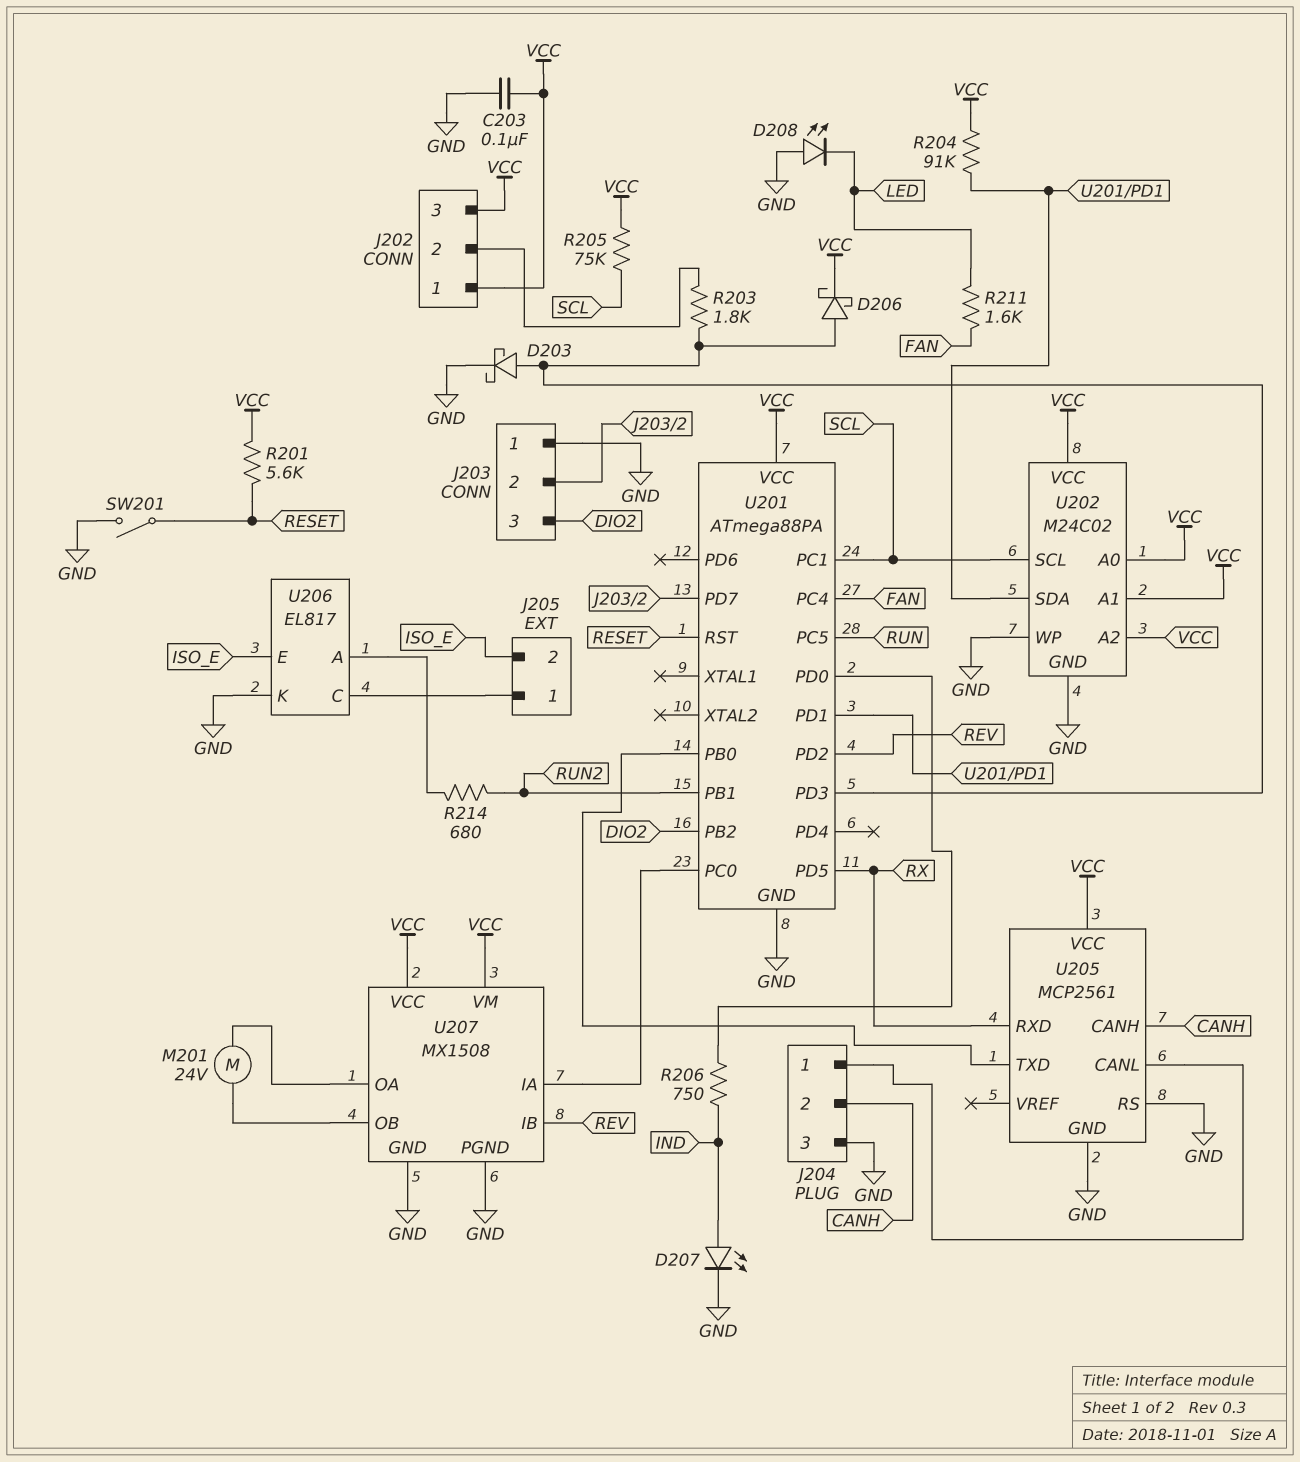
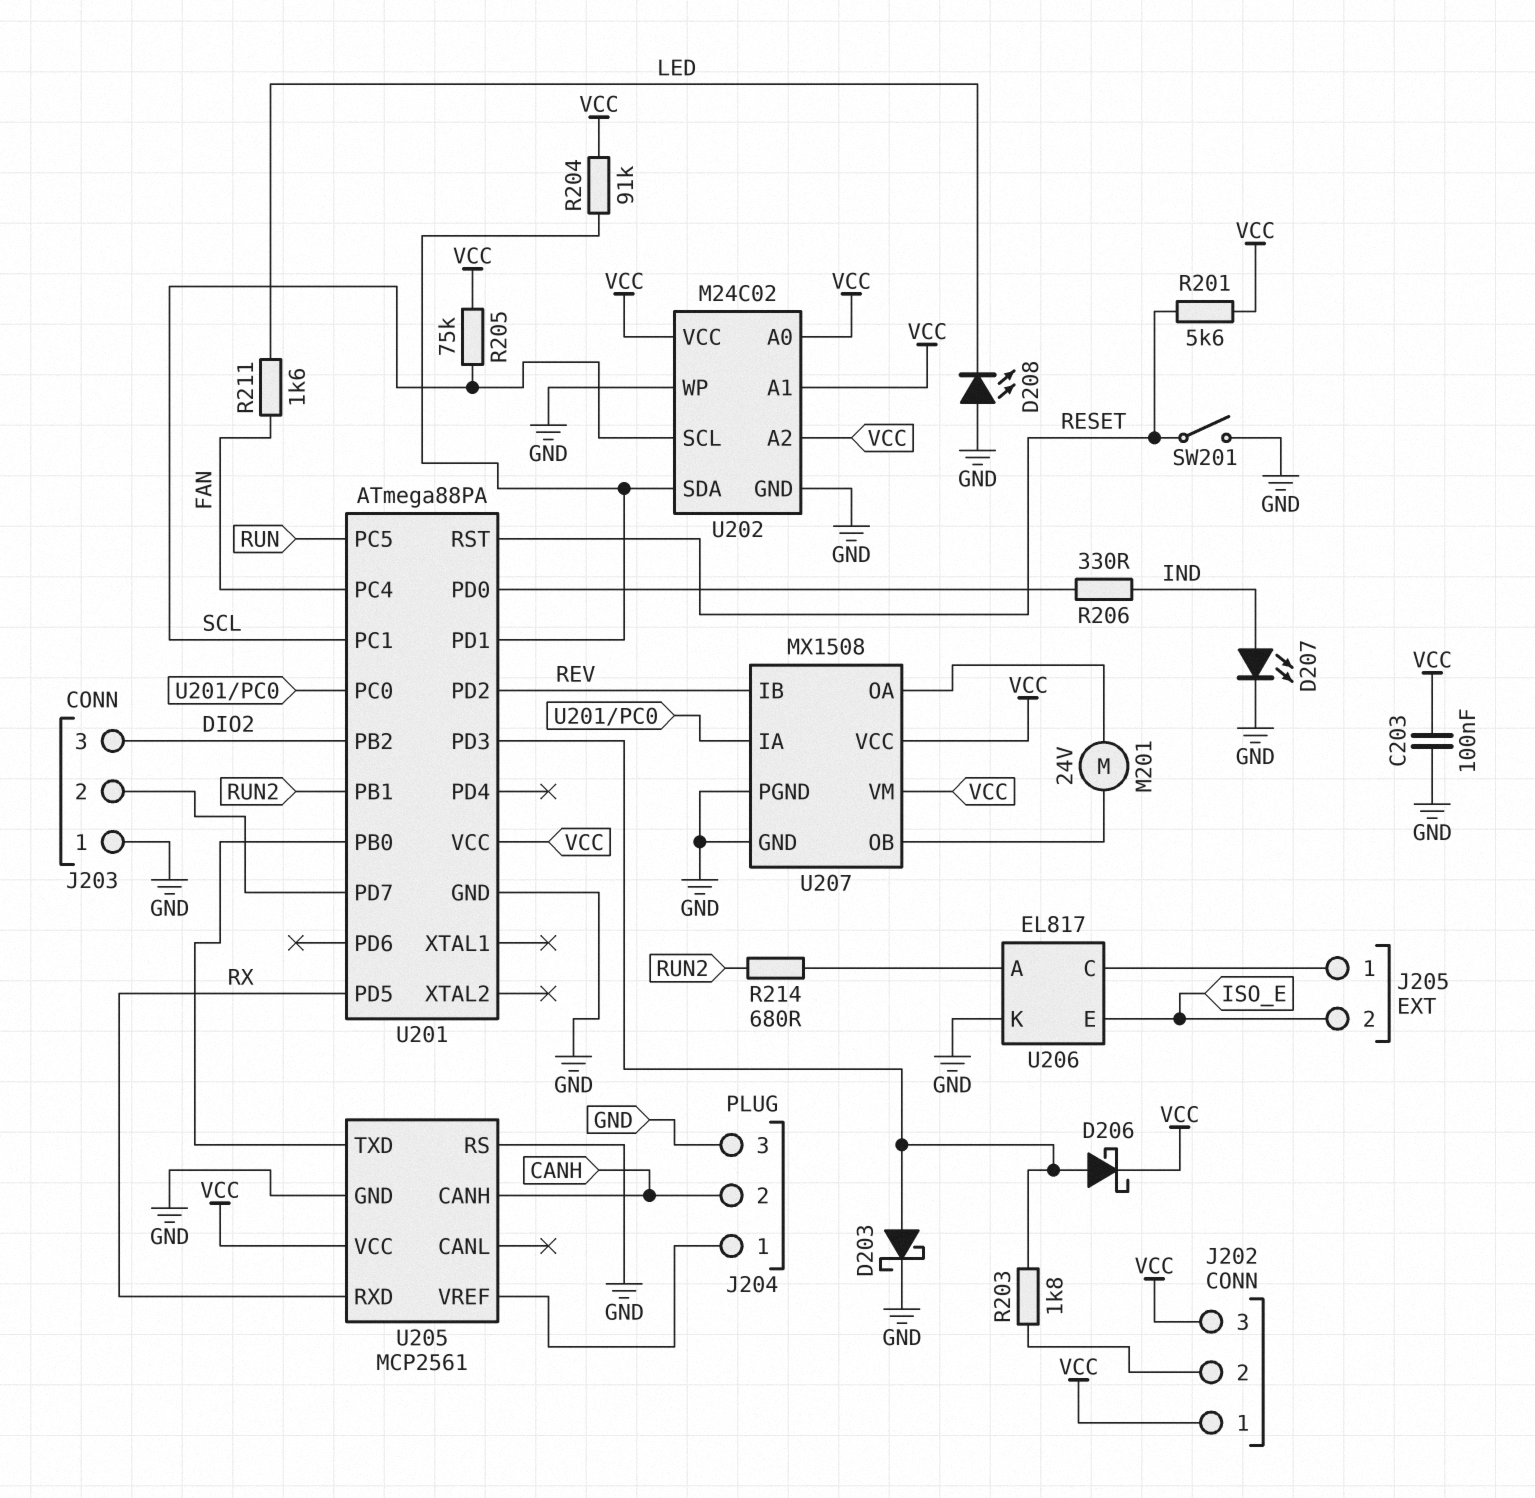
R206: 750 (IND, U201/PD0) -> 330 (IND, U201/PD0)
U205 pin CANL: J204/1 -> none
U205 pin VREF: none -> J204/1

